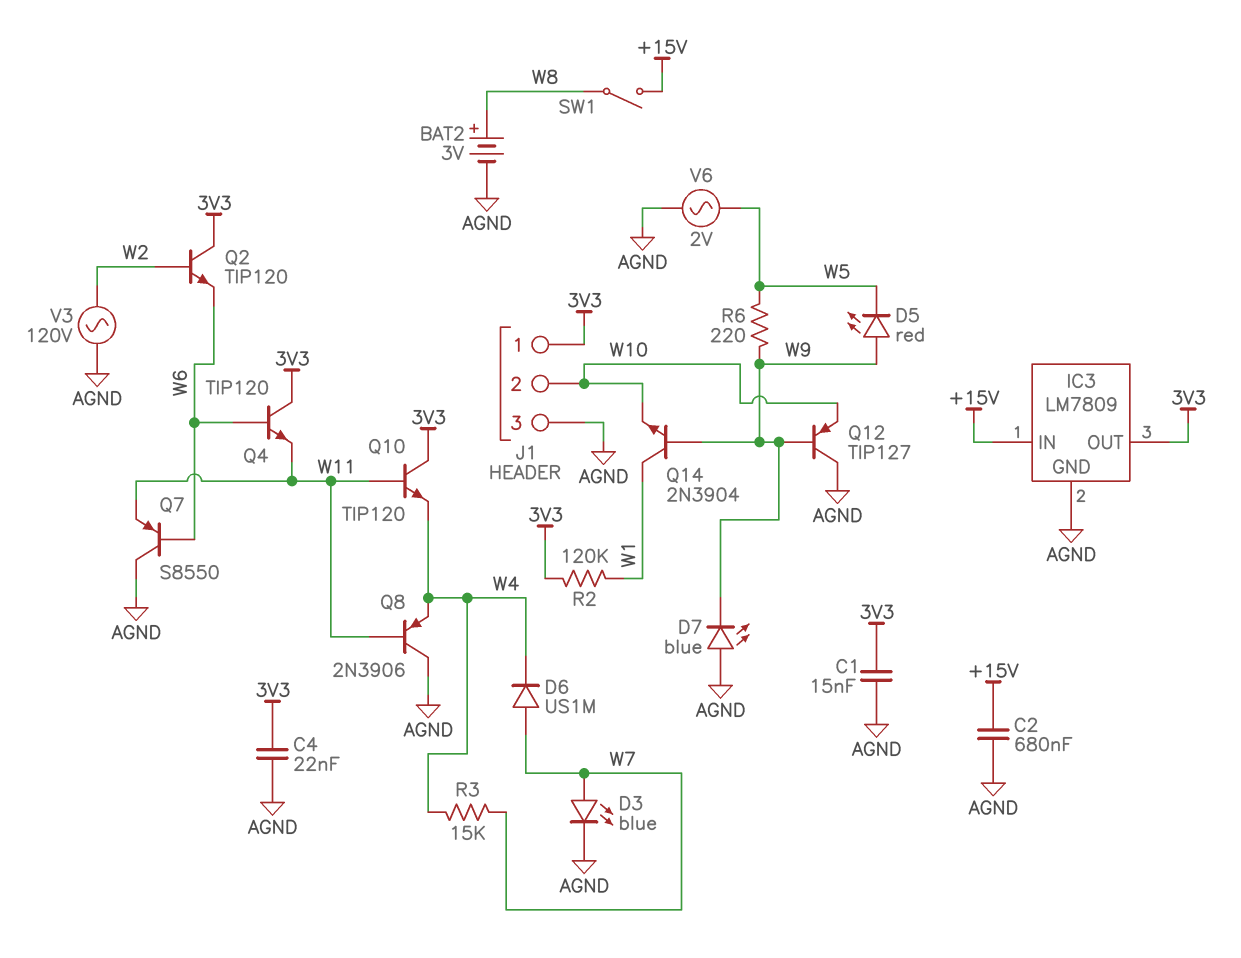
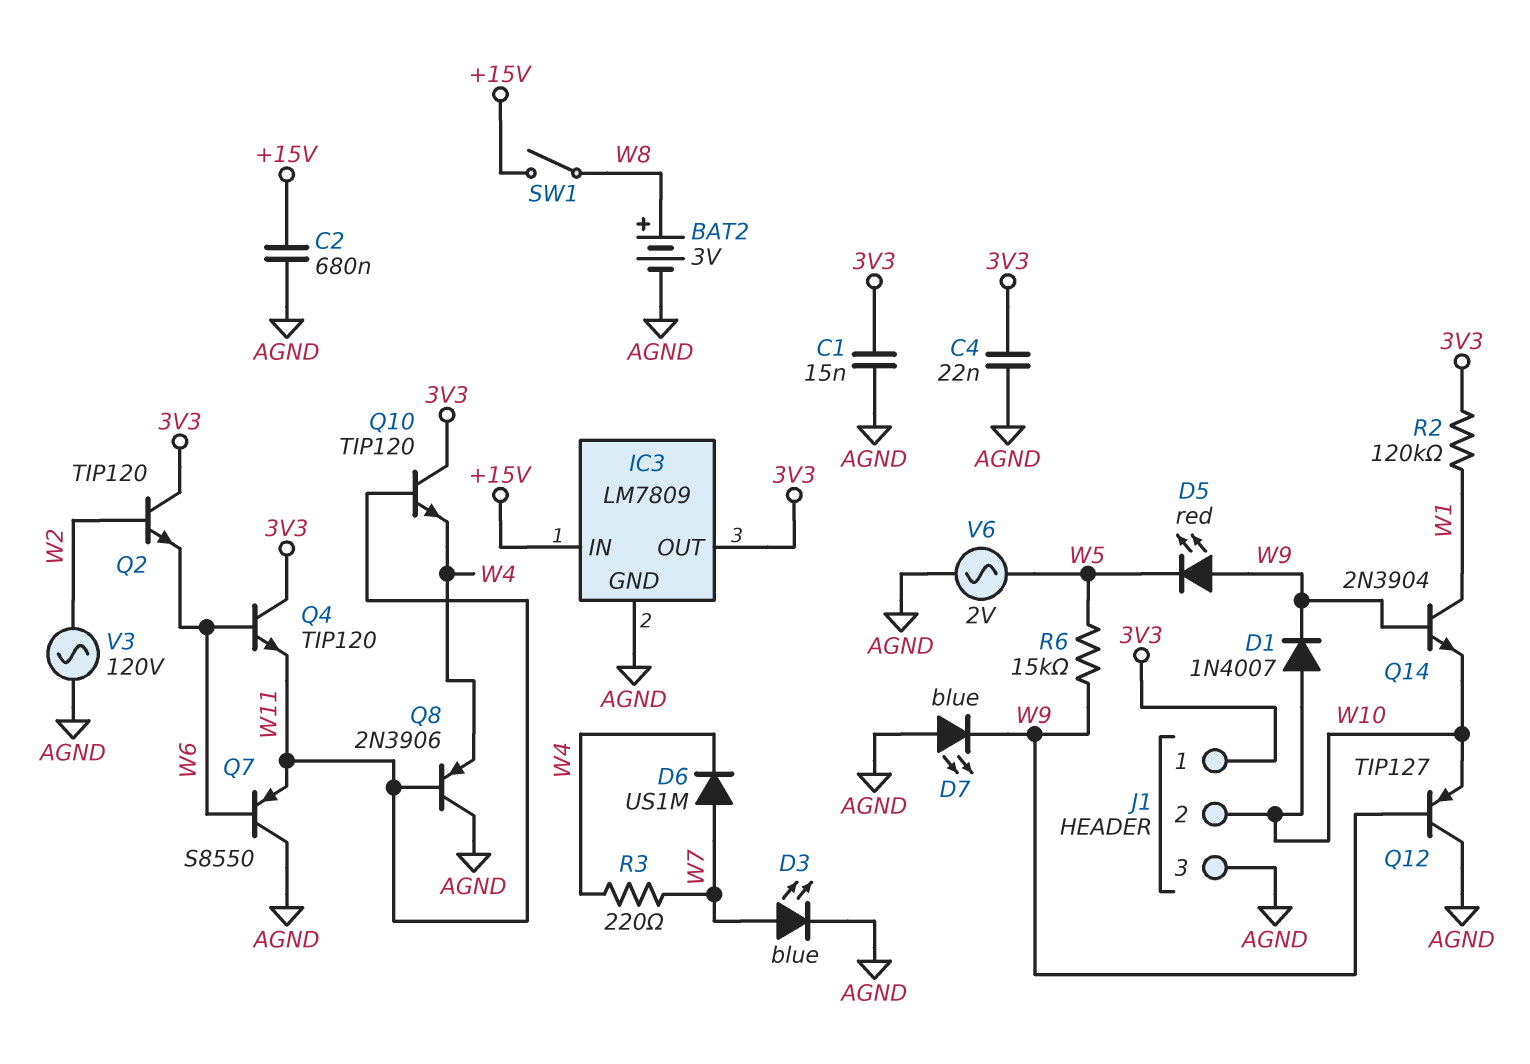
D1: none -> diode 1N4007 (A W10, K W9)
R3: 15k (W4, W7) -> 220 (W4, W7)
R6: 220 (W5, W9) -> 15k (W5, W9)

